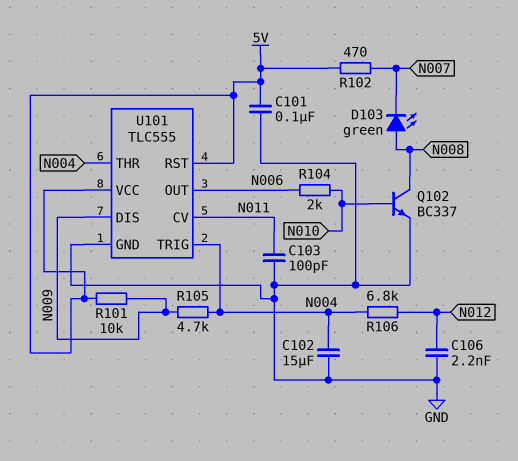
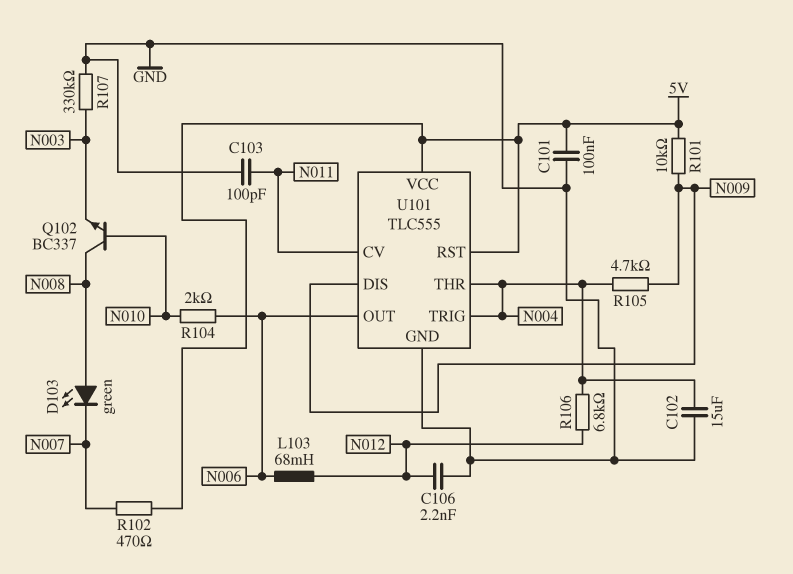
L103: none -> 68mH (N006, N012)
Q102: NPN BC337 (B N010, C N008, E GND) -> NPN BC337 (B N010, C N008, E N003)
R107: none -> 330k (GND, N003)

